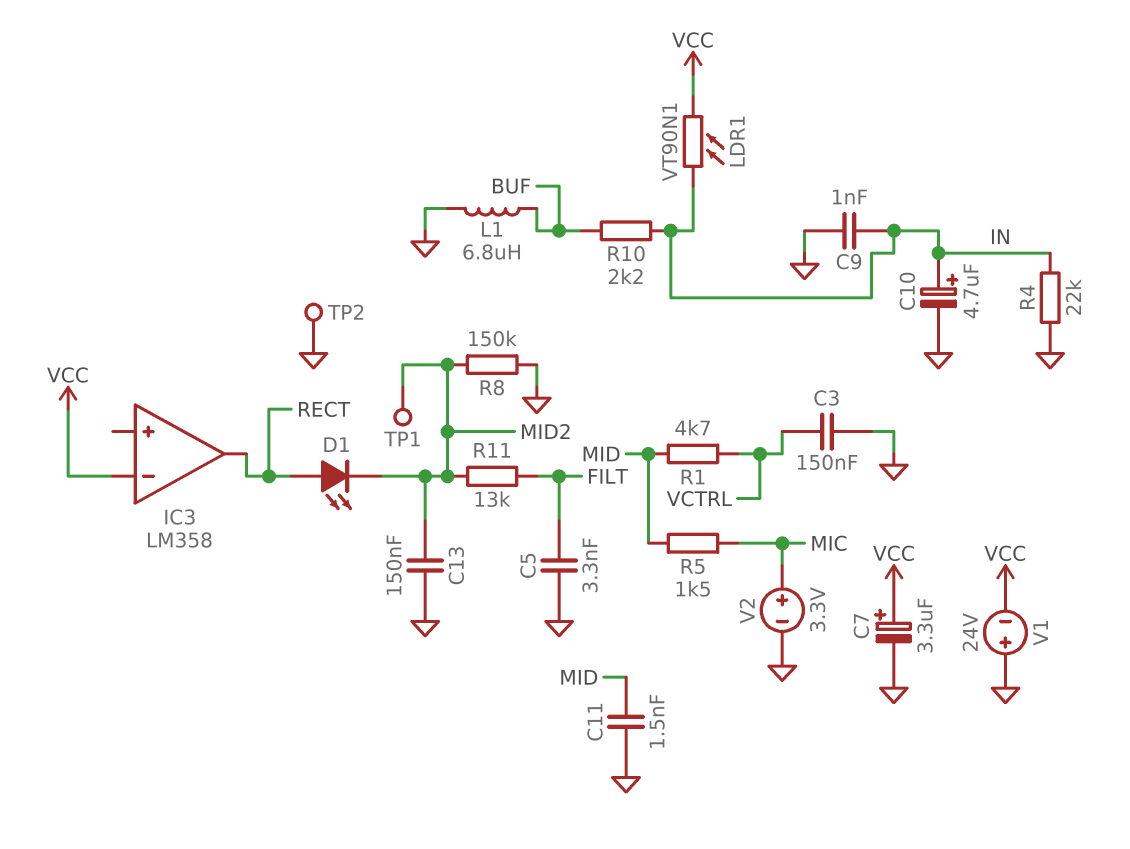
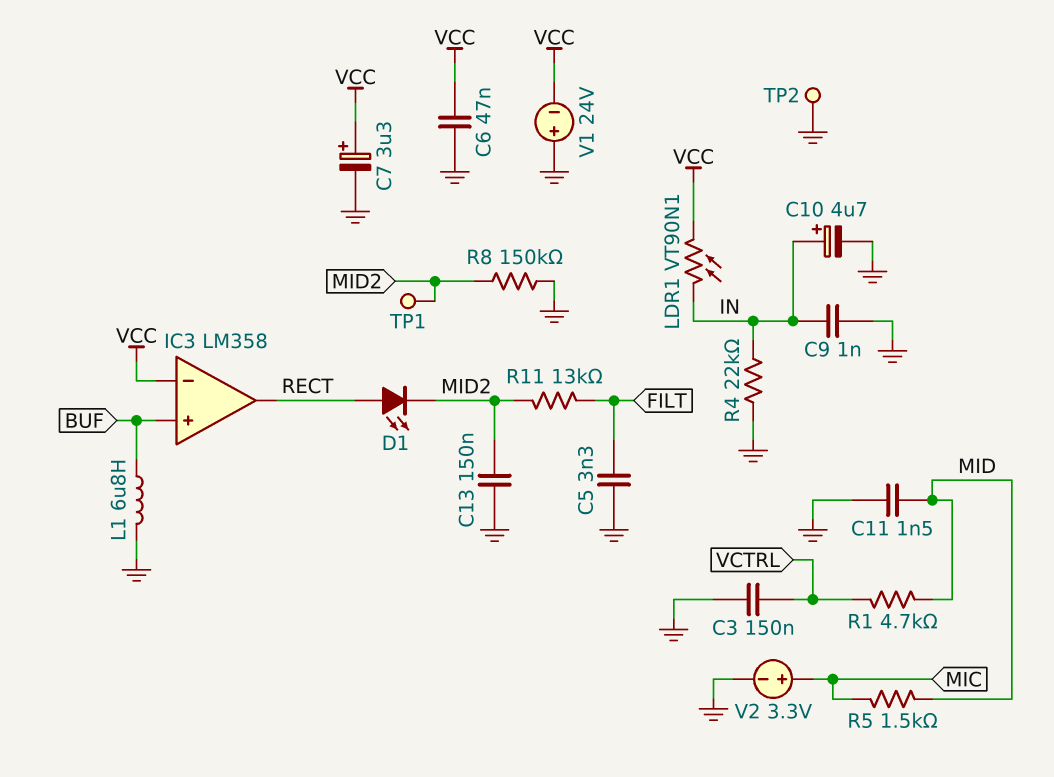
C6: none -> 47nF (GND, VCC)
IC3 pin in+: none -> BUF
R10: 2.2k (BUF, IN) -> none

